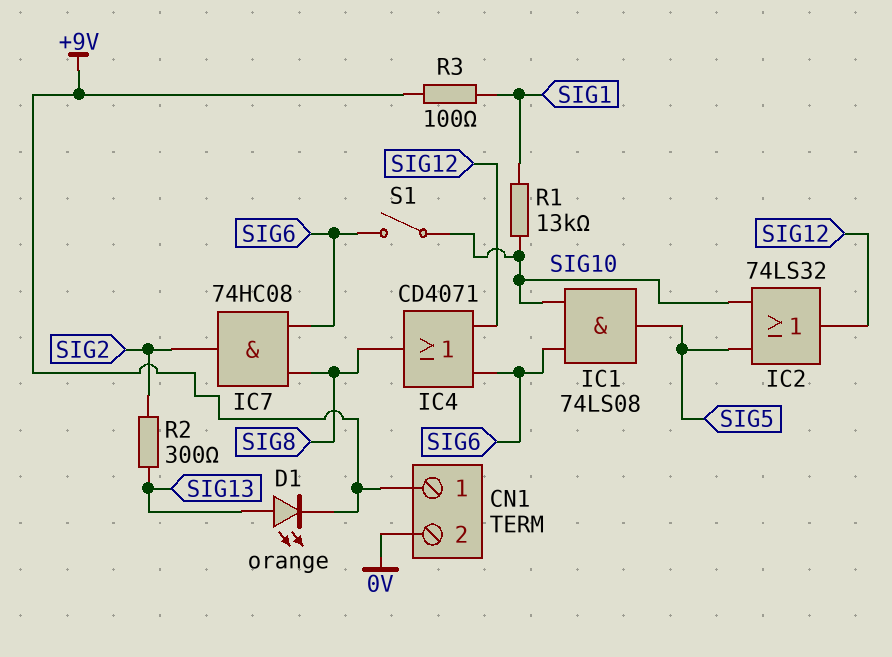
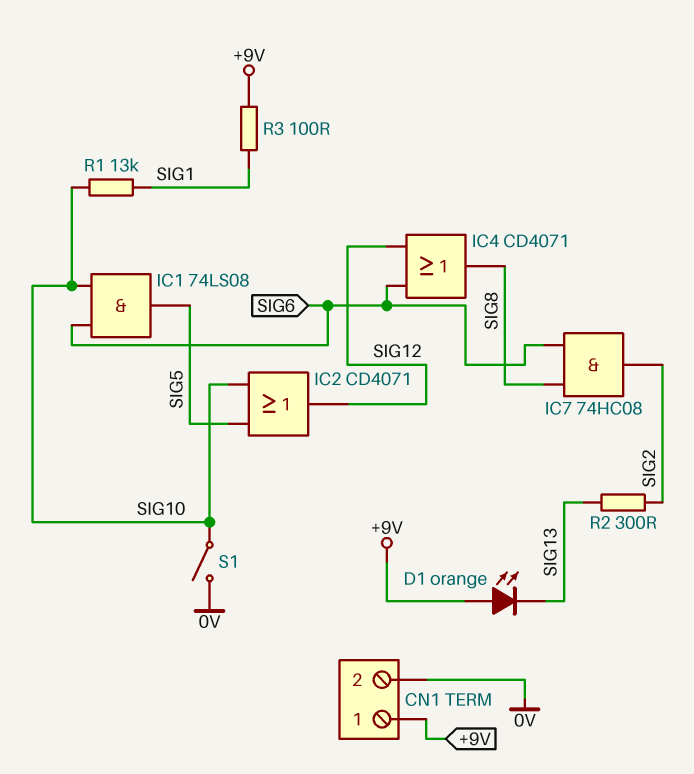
D1: LED orange (A SIG13, K +9V) -> LED orange (A +9V, K SIG13)
IC2: OR 74LS32 (in SIG5, in SIG10, out SIG12) -> OR CD4071 (in SIG5, in SIG10, out SIG12)
S1: switch (SIG6, SIG10) -> switch (0V, SIG10)

